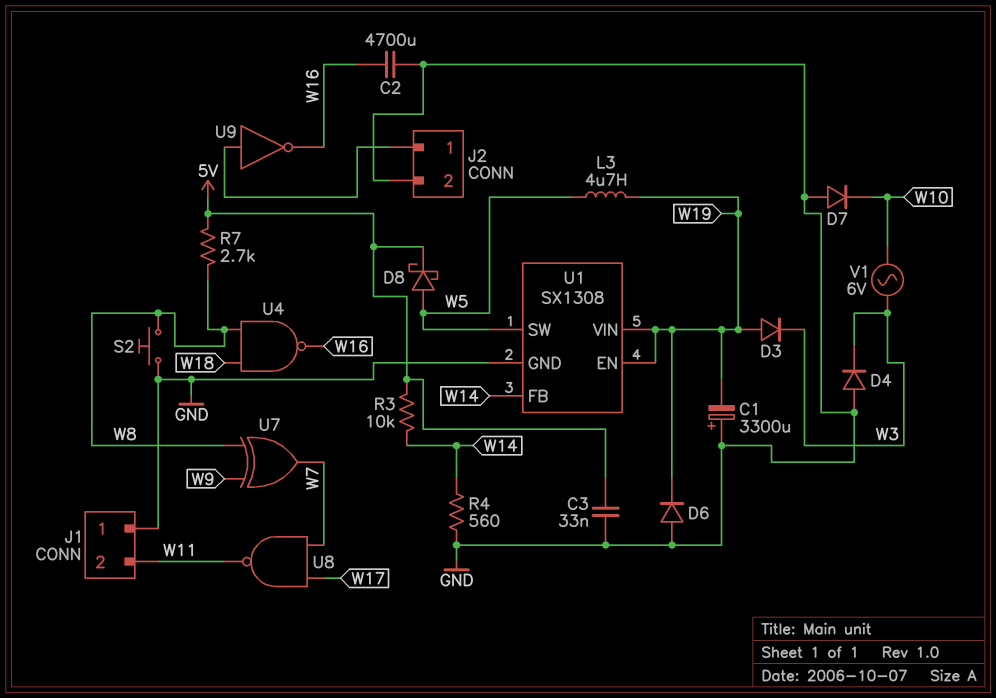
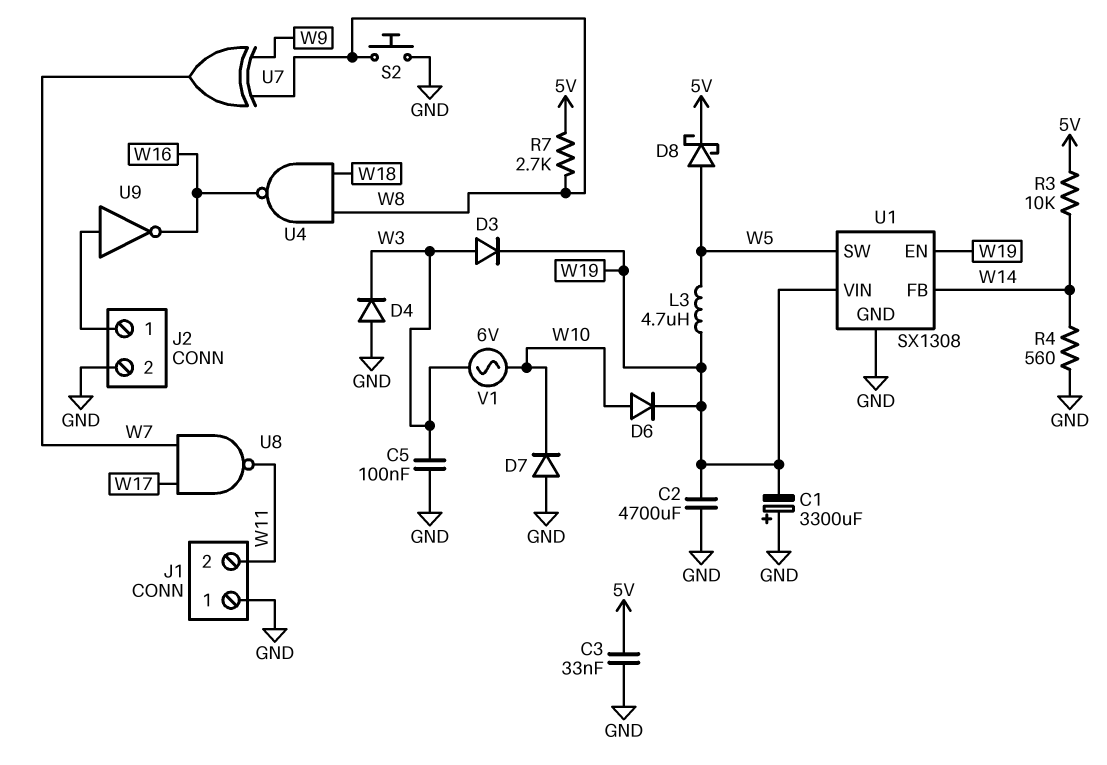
C2: 4700uF (GND, W16) -> 4700uF (GND, W19)
C5: none -> 100nF (GND, W3)
D3: diode (A W19, K W3) -> diode (A W3, K W19)
D6: diode (A GND, K W19) -> diode (A W10, K W19)

